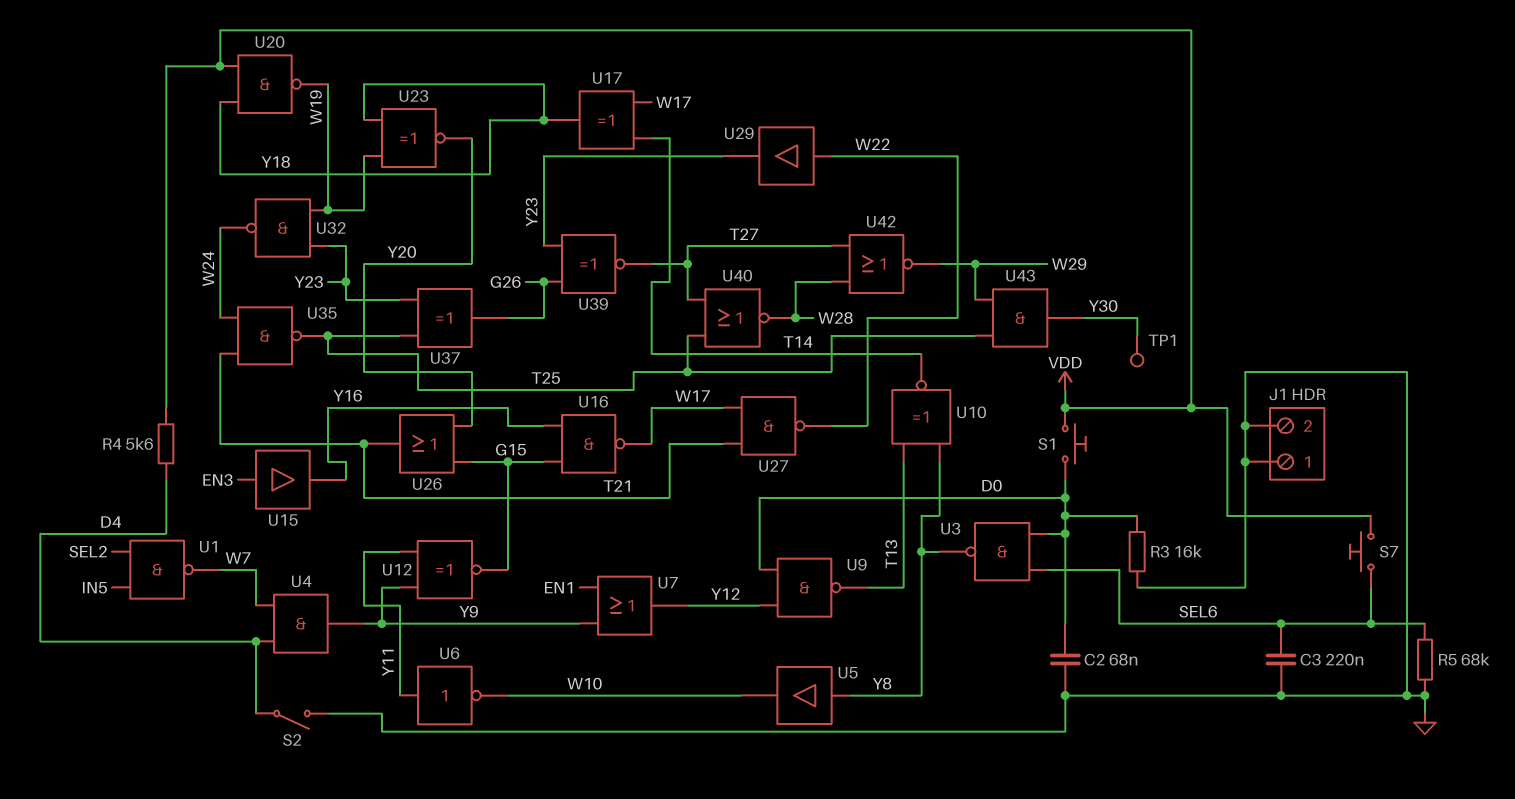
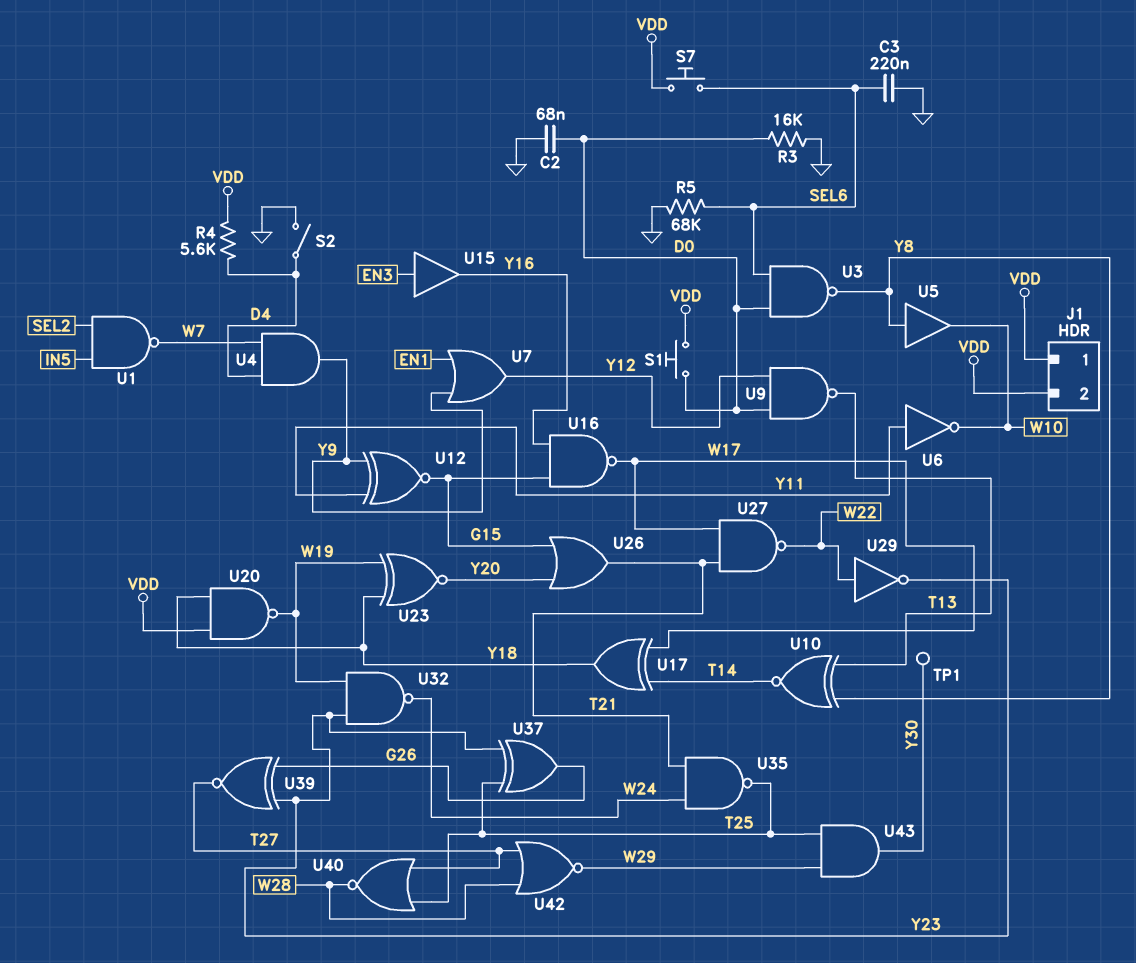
J1 pin 1: GND -> VDD
J1 pin 2: GND -> VDD
U29: buffer (in W22, out Y23) -> NOT (in W22, out Y23)

